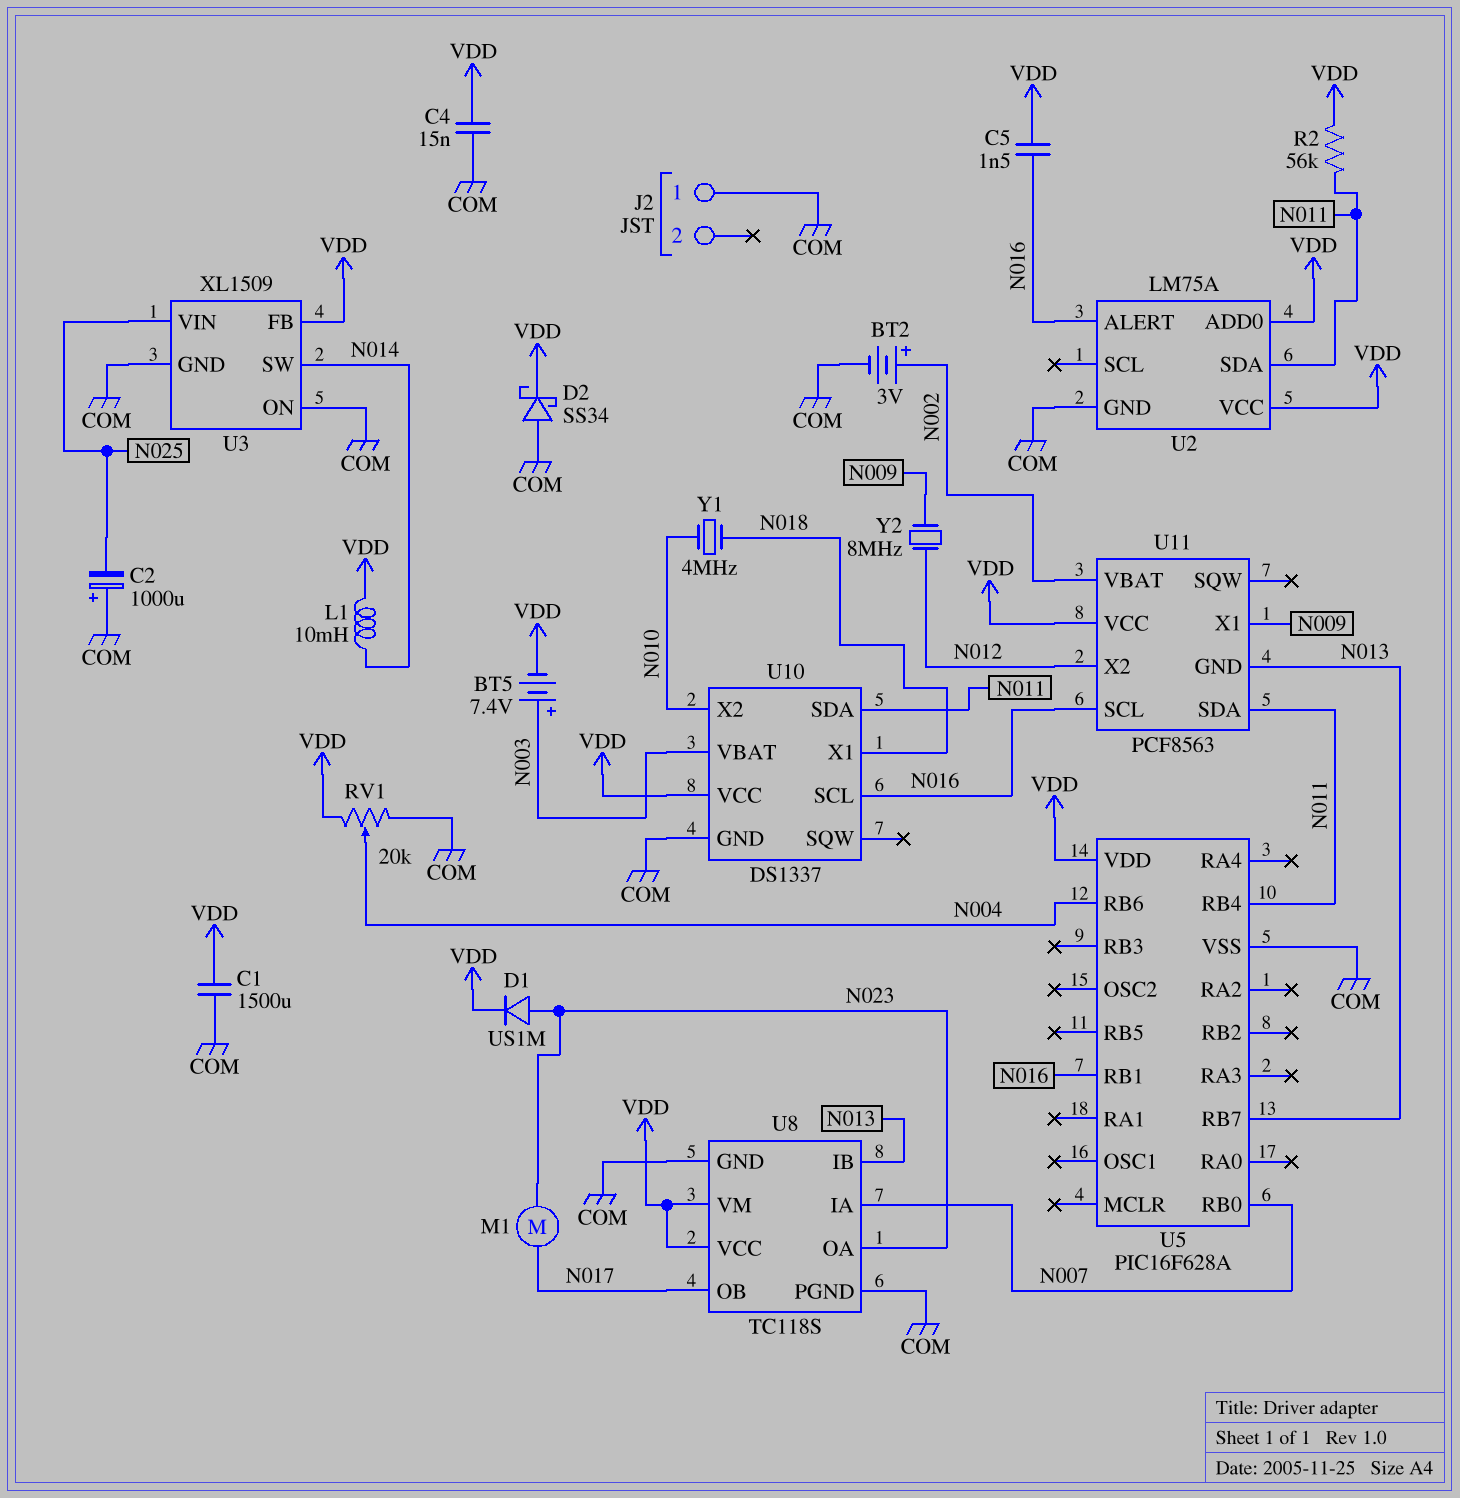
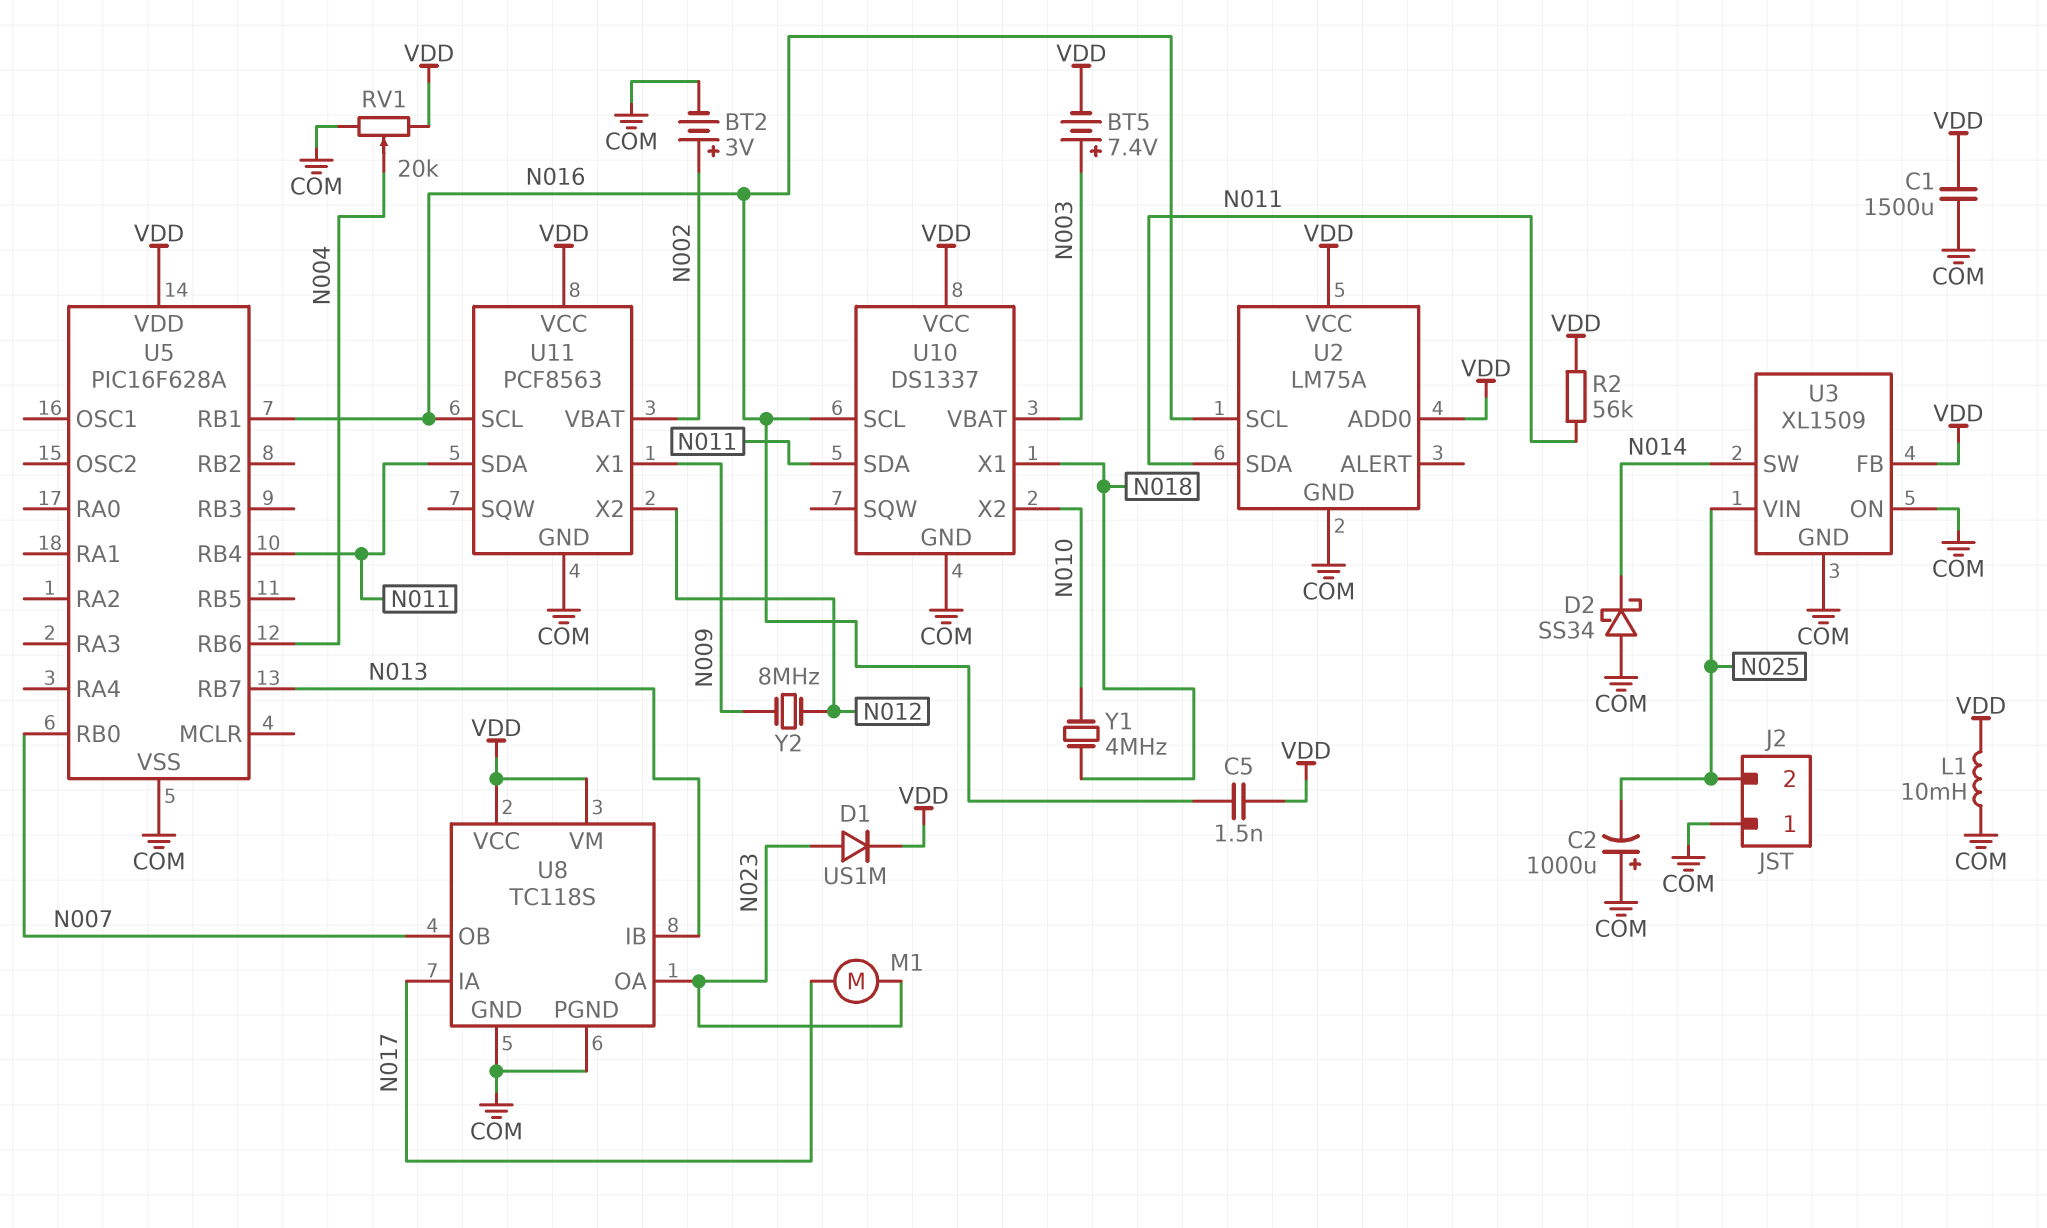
C4: 15nF (COM, VDD) -> none
D2: schottky SS34 (A COM, K VDD) -> schottky SS34 (A COM, K N014)
J2 pin 2: none -> N025
L1: 10mH (N014, VDD) -> 10mH (COM, VDD)
U2 pin ALERT: N016 -> none
U2 pin SCL: none -> N016
U8 pin IA: N007 -> N017
U8 pin OB: N017 -> N007
U11 pin GND: N013 -> COM

